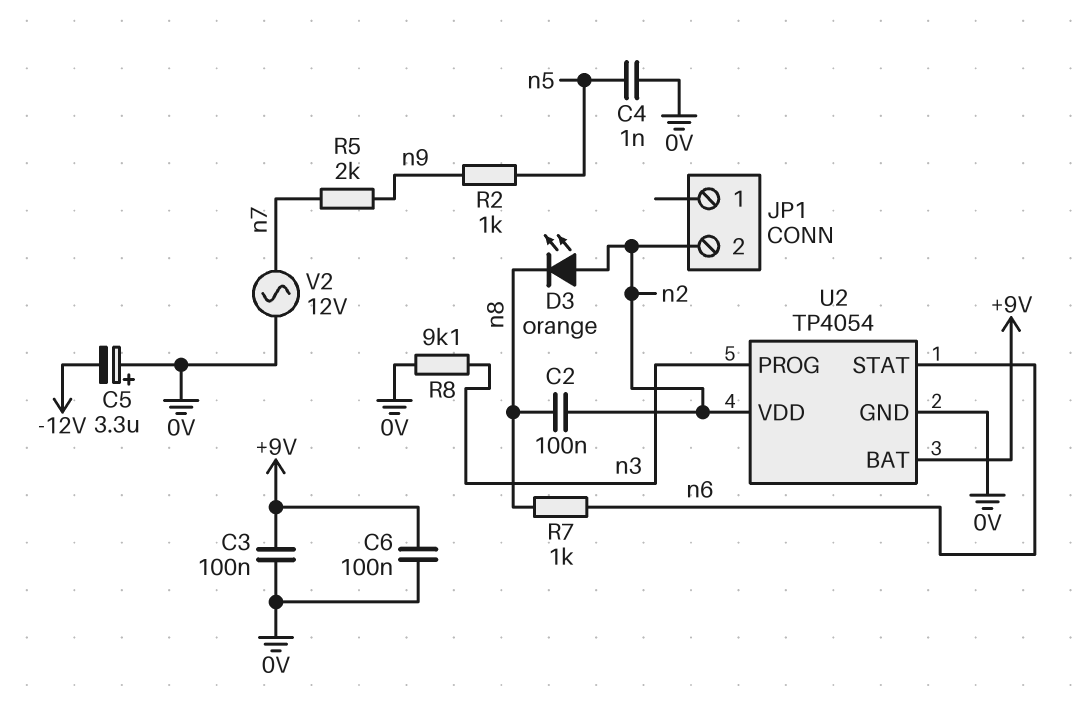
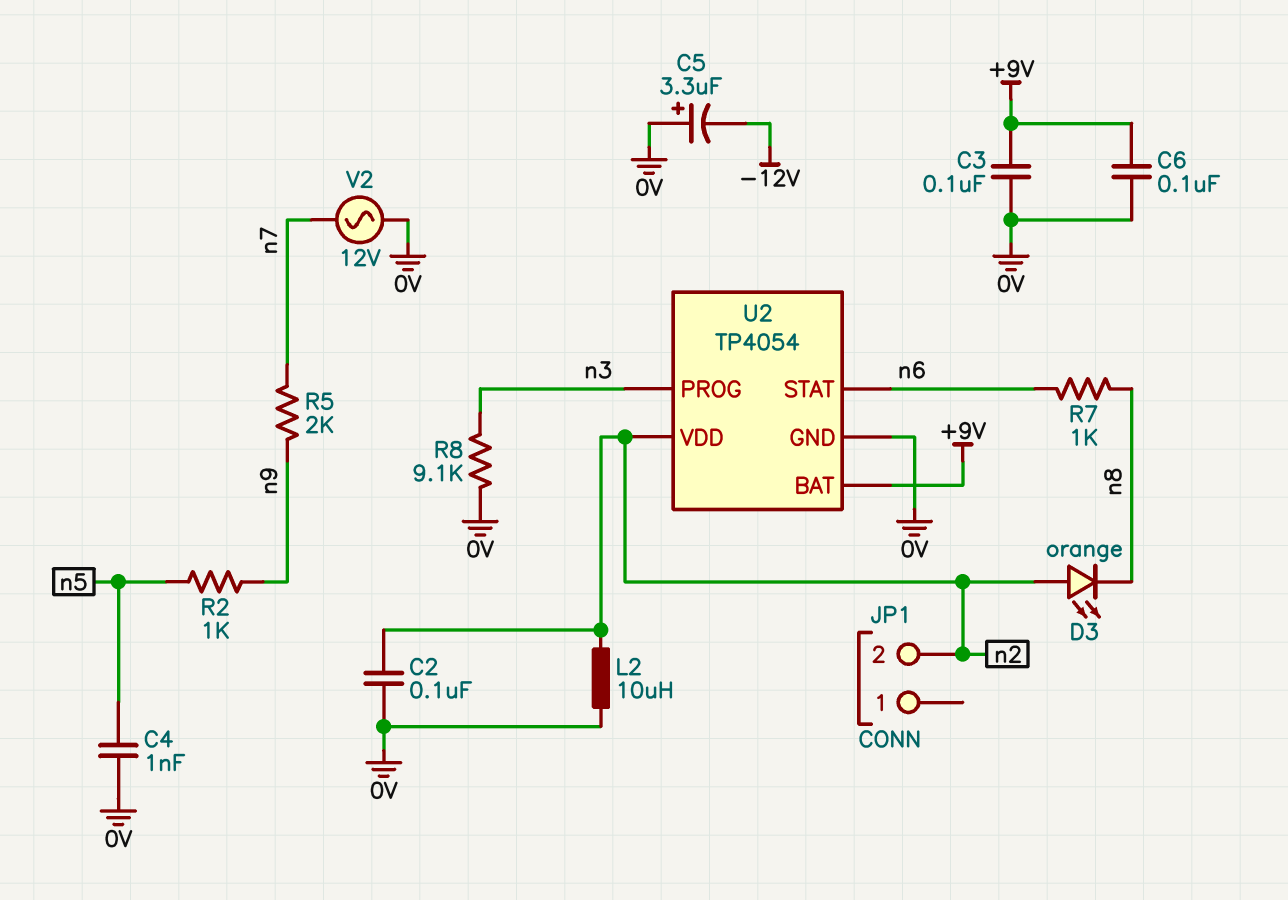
C2: 100nF (n2, n8) -> 100nF (0V, n2)
L2: none -> 10uH (0V, n2)

